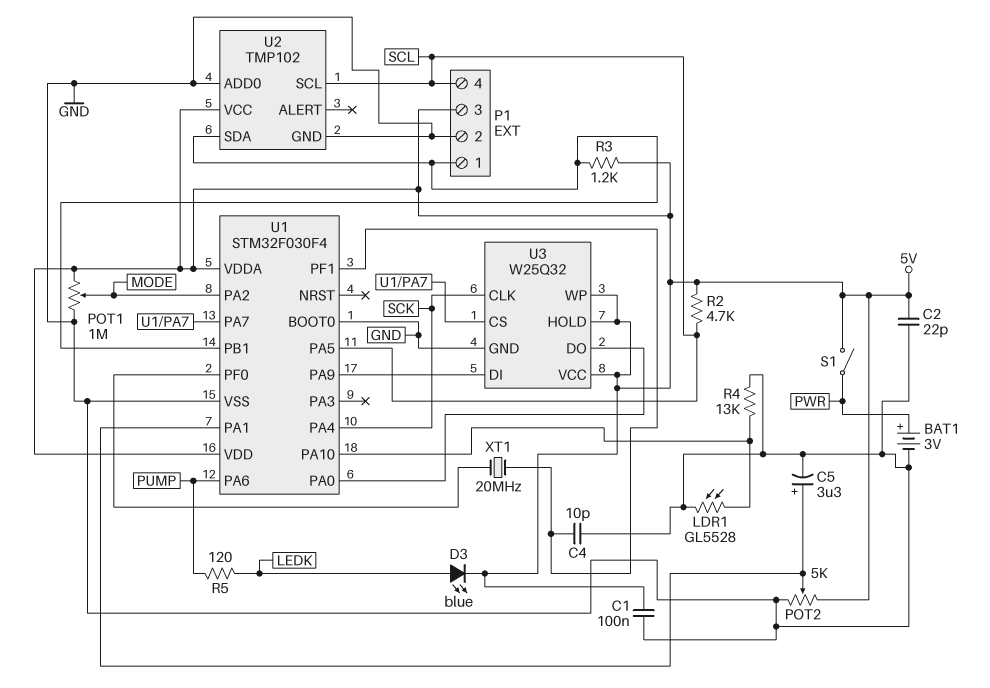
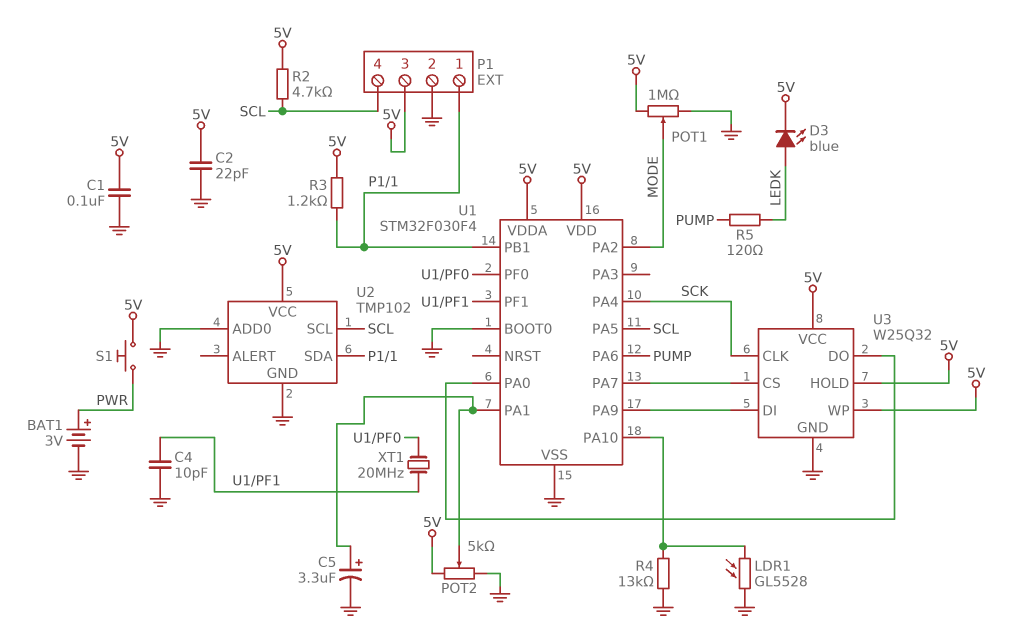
S1: switch (5V, PWR) -> button (5V, PWR)

